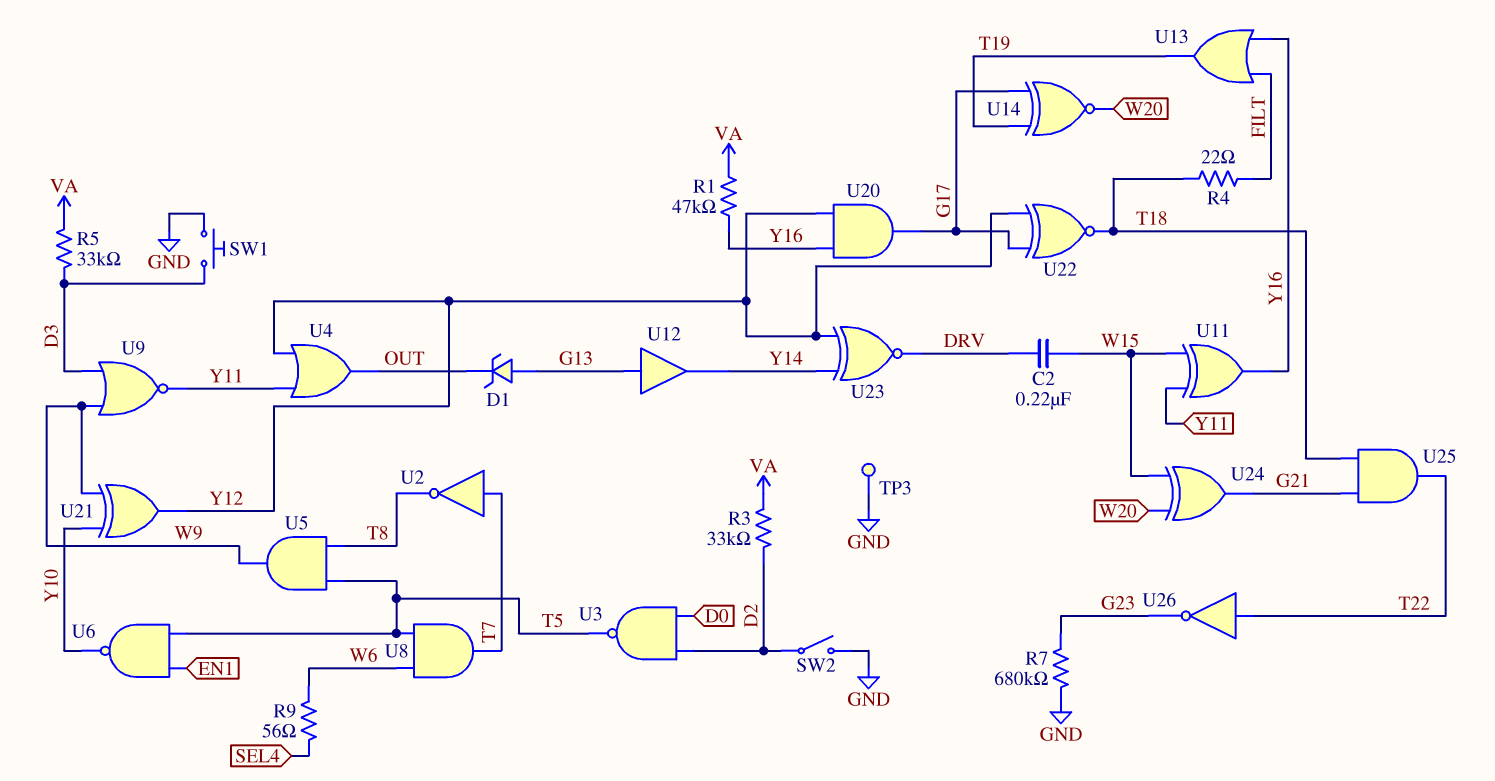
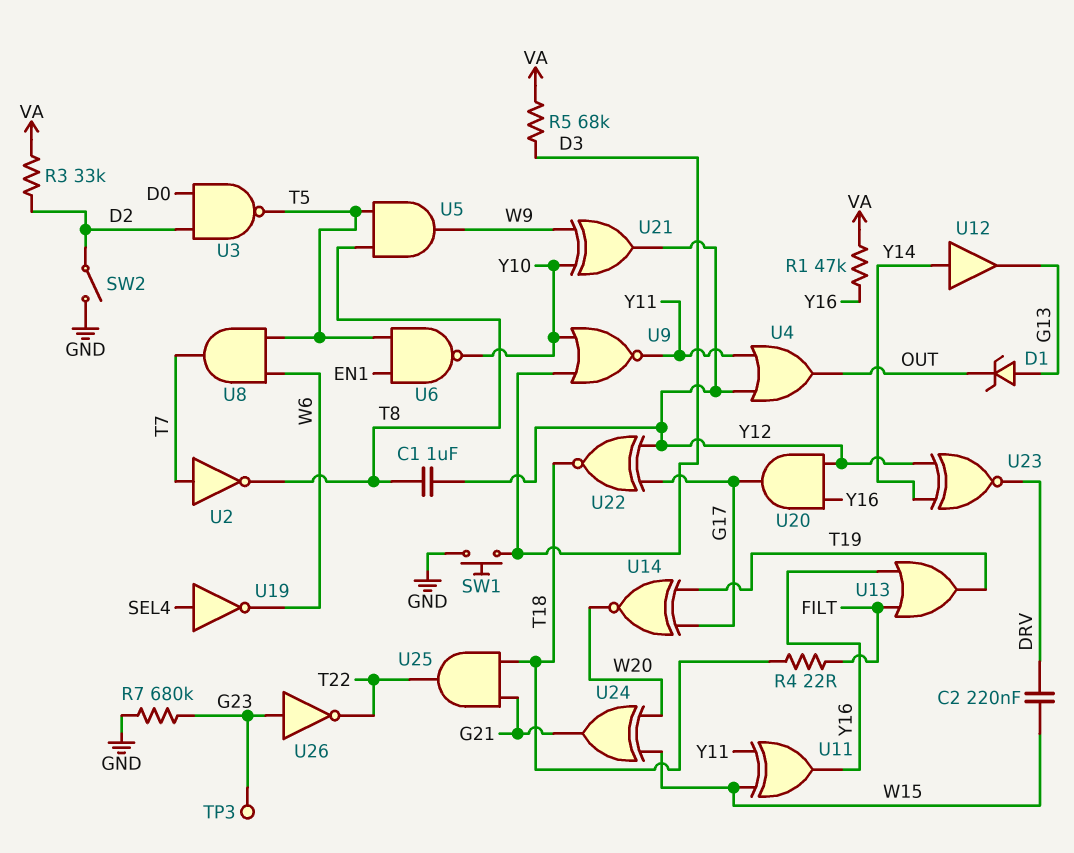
C1: none -> 1uF (T8, Y12)
R5: 33k (D3, VA) -> 68k (D3, VA)
R9: 56 (SEL4, W6) -> none
TP3: test point (GND) -> test point (G23)
U9: NOR (in D3, in W9, out Y11) -> NOR (in D3, in Y10, out Y11)
U12: buffer (in G13, out Y14) -> buffer (in Y14, out G13)
U19: none -> NOT (in SEL4, out W6)
U26: NOT (in T22, out G23) -> NOT (in G23, out T22)

